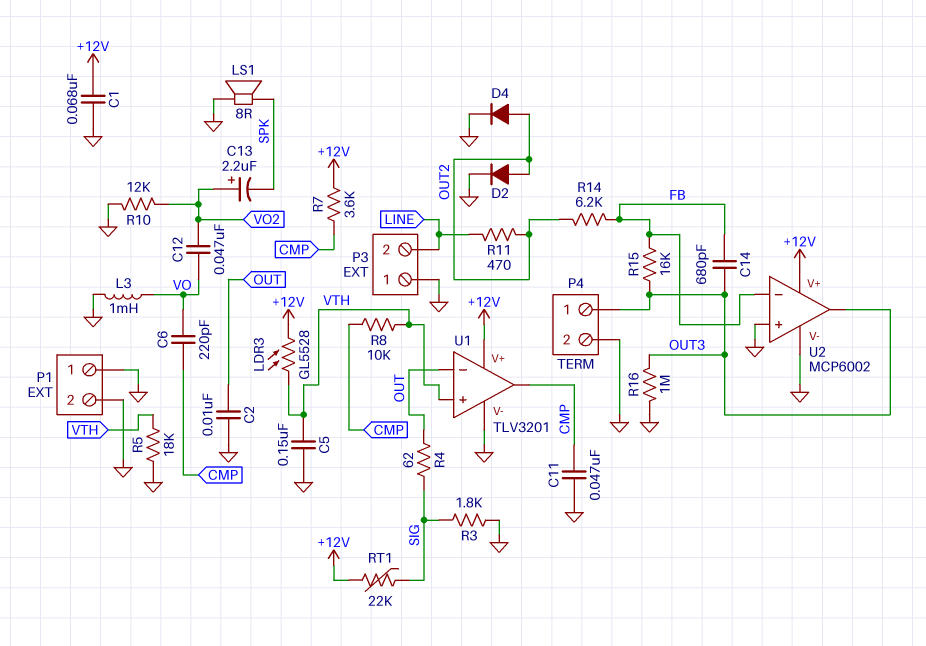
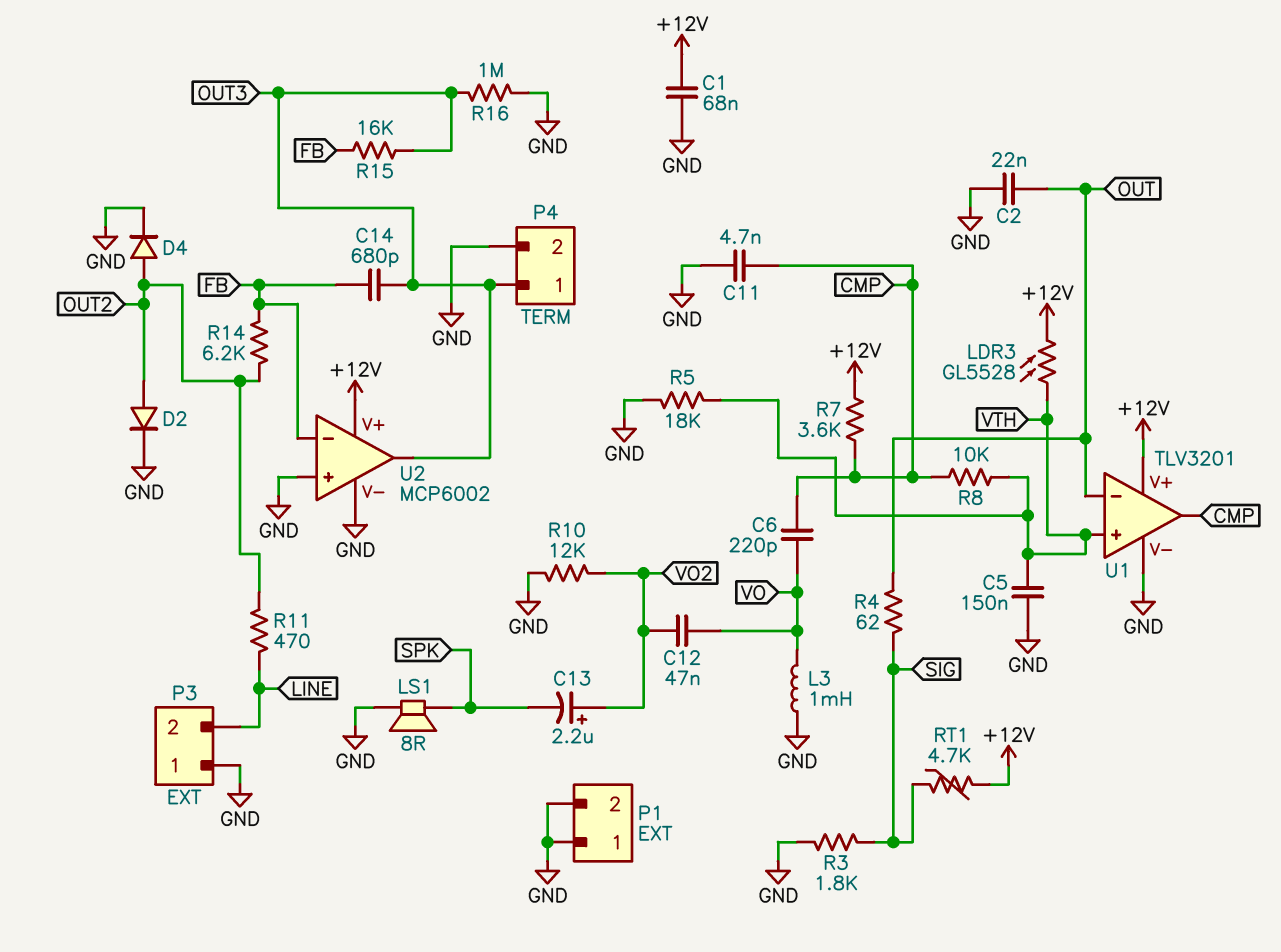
C2: 10nF (GND, OUT) -> 22nF (GND, OUT)
C11: 47nF (CMP, GND) -> 4.7nF (CMP, GND)
RT1: 22k (+12V, SIG) -> 4.7k (+12V, SIG)

